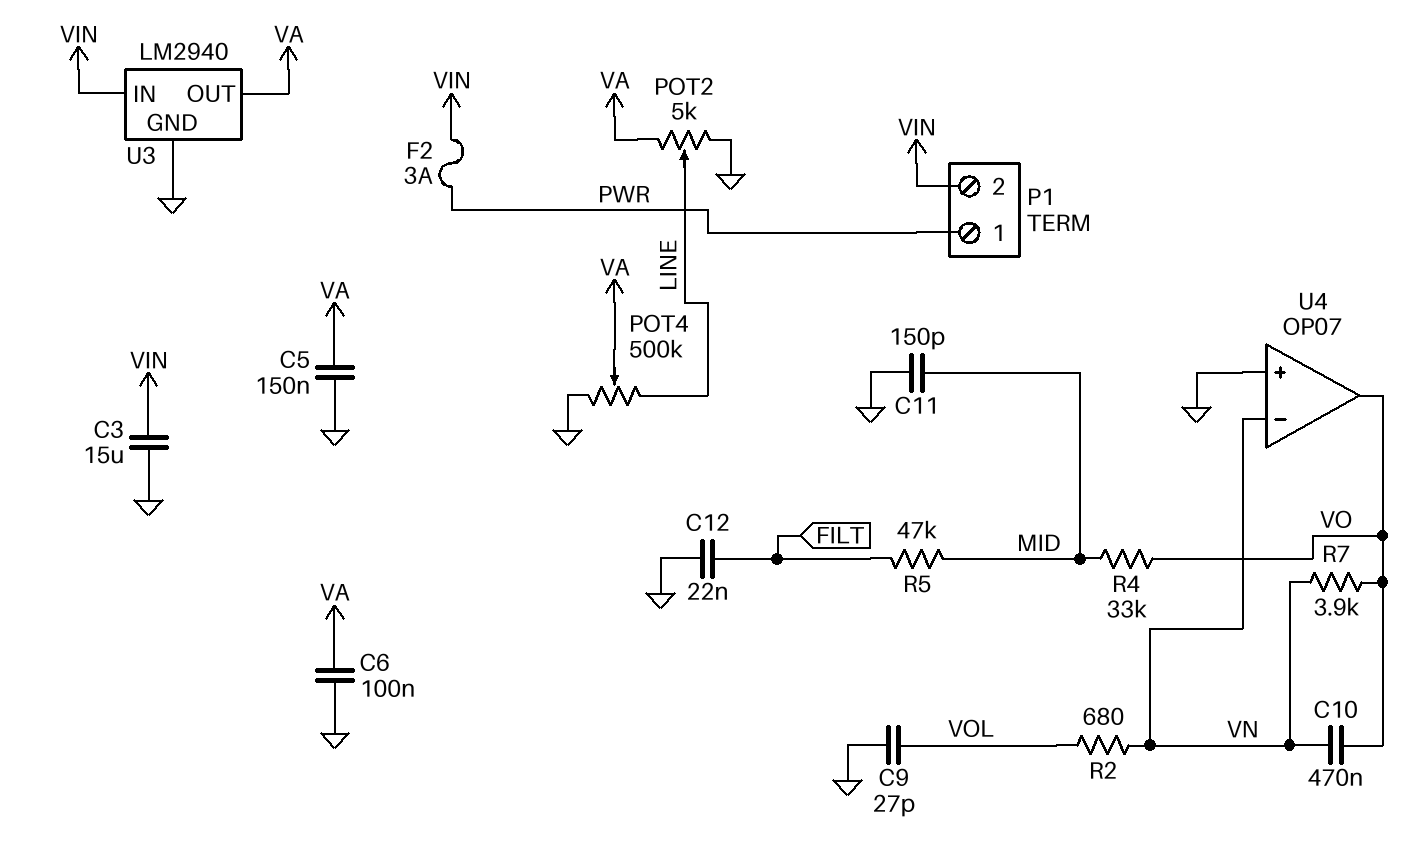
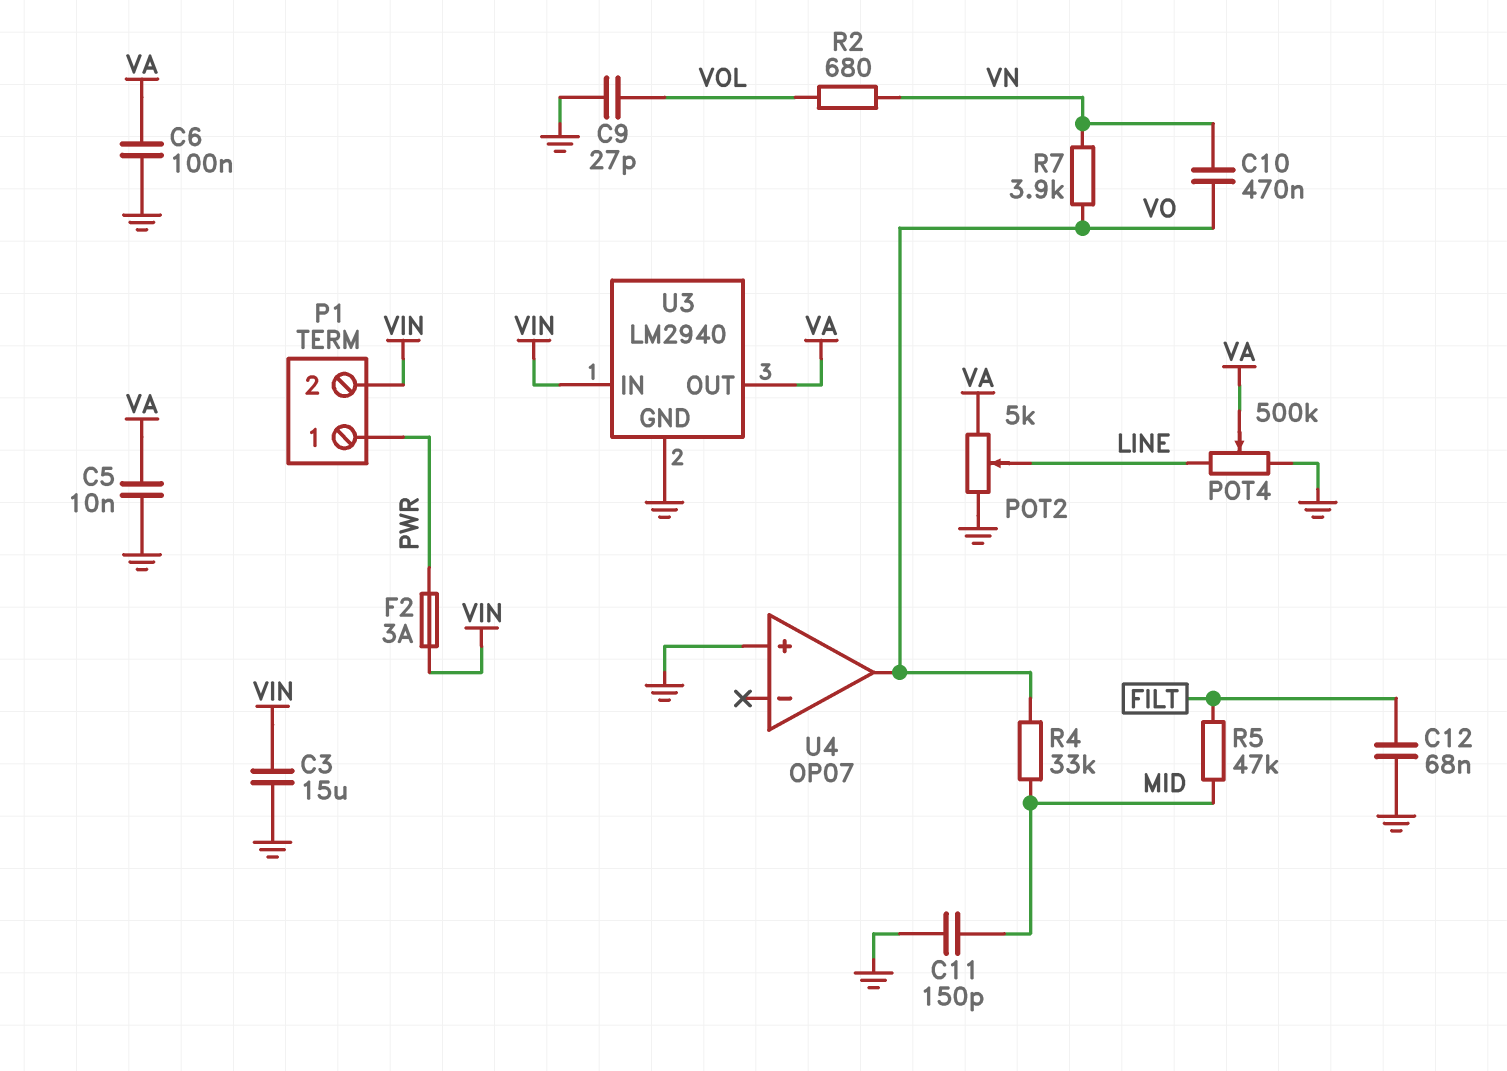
C5: 150nF (GND, VA) -> 10nF (GND, VA)
C12: 22nF (FILT, GND) -> 68nF (FILT, GND)
U4 pin in-: VN -> none

